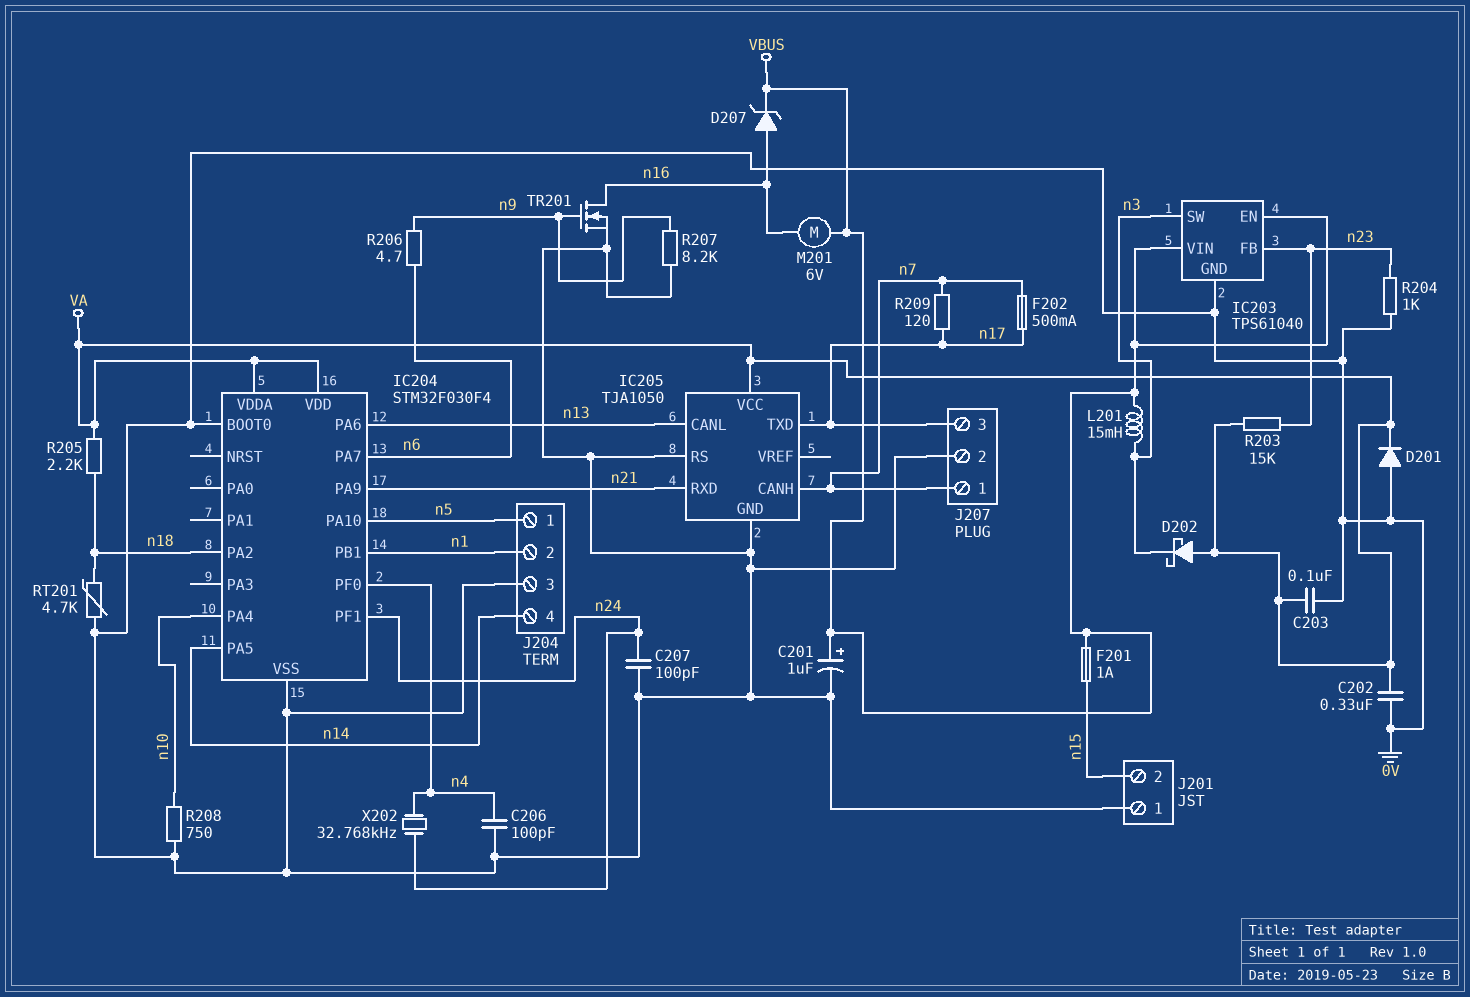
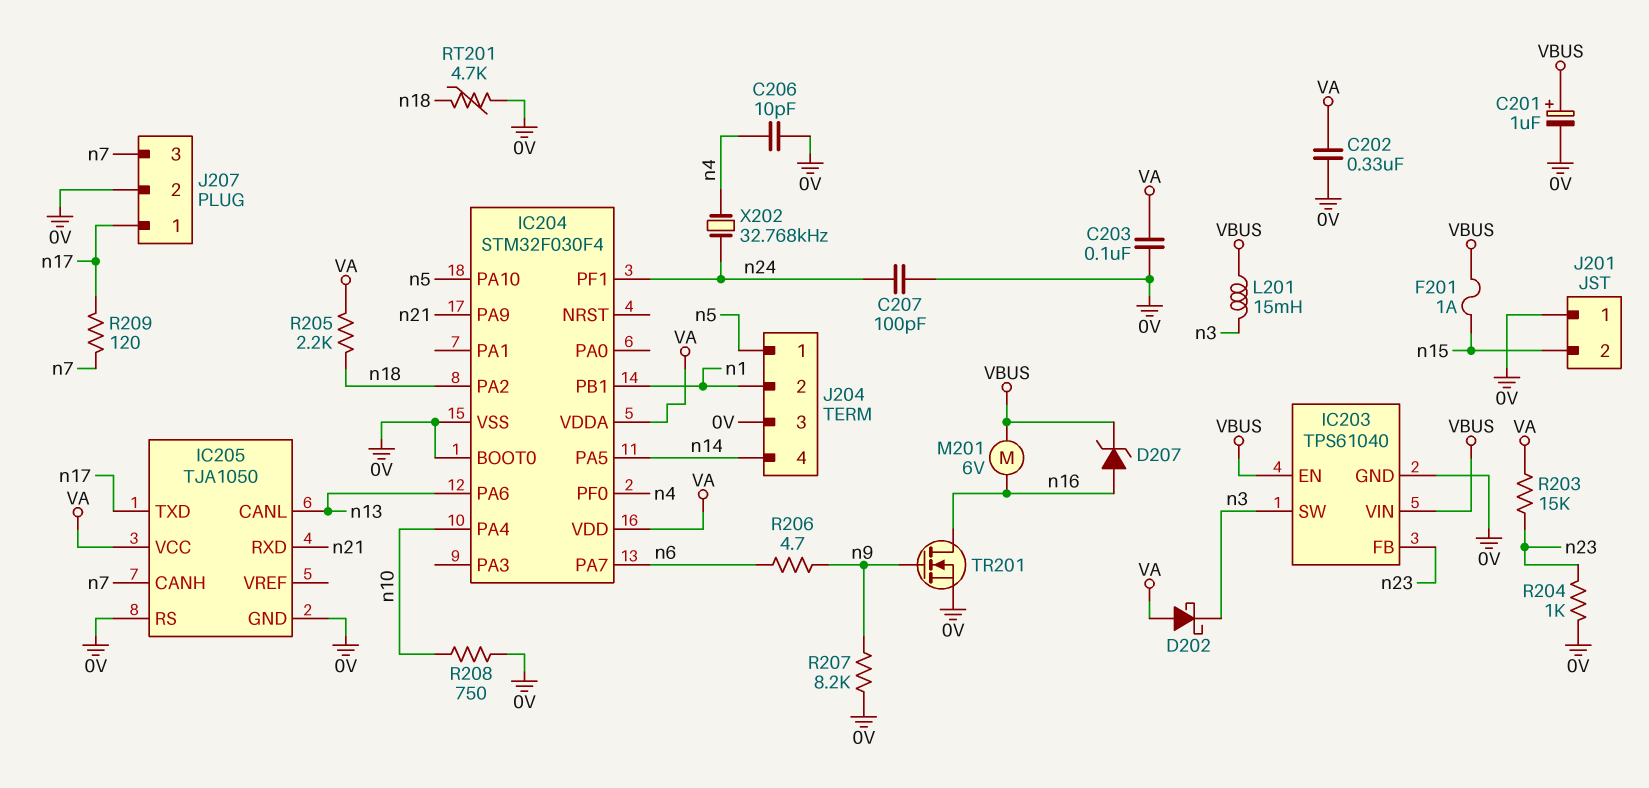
C206: 100pF (0V, n4) -> 10pF (0V, n4)
D201: diode (A 0V, K VA) -> none
F202: 500mA (n7, n17) -> none
J207 pin 1: n7 -> n17
J207 pin 3: n17 -> n7

